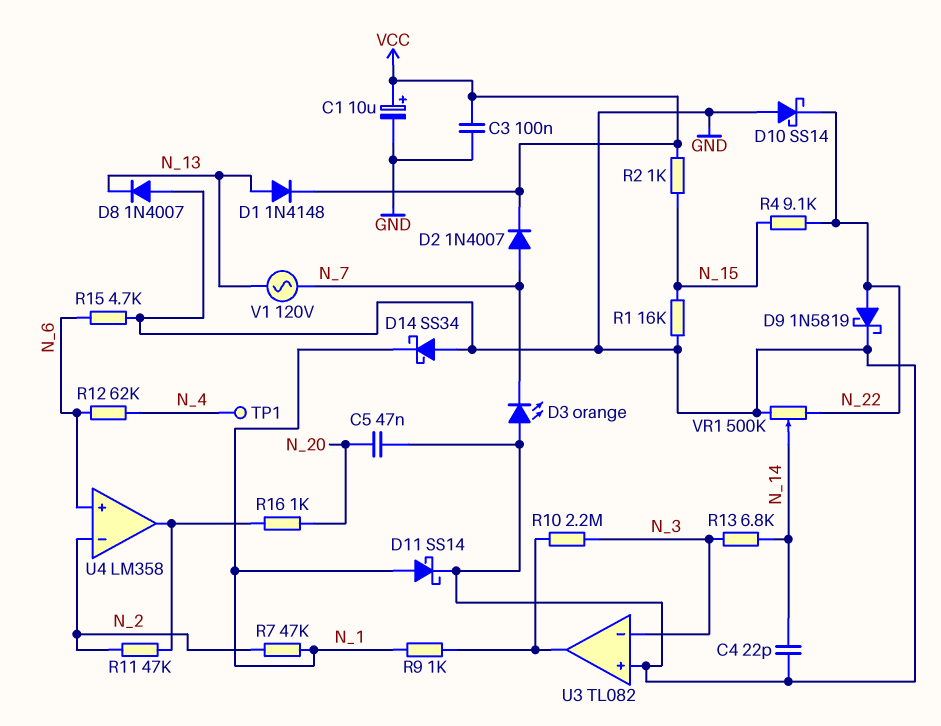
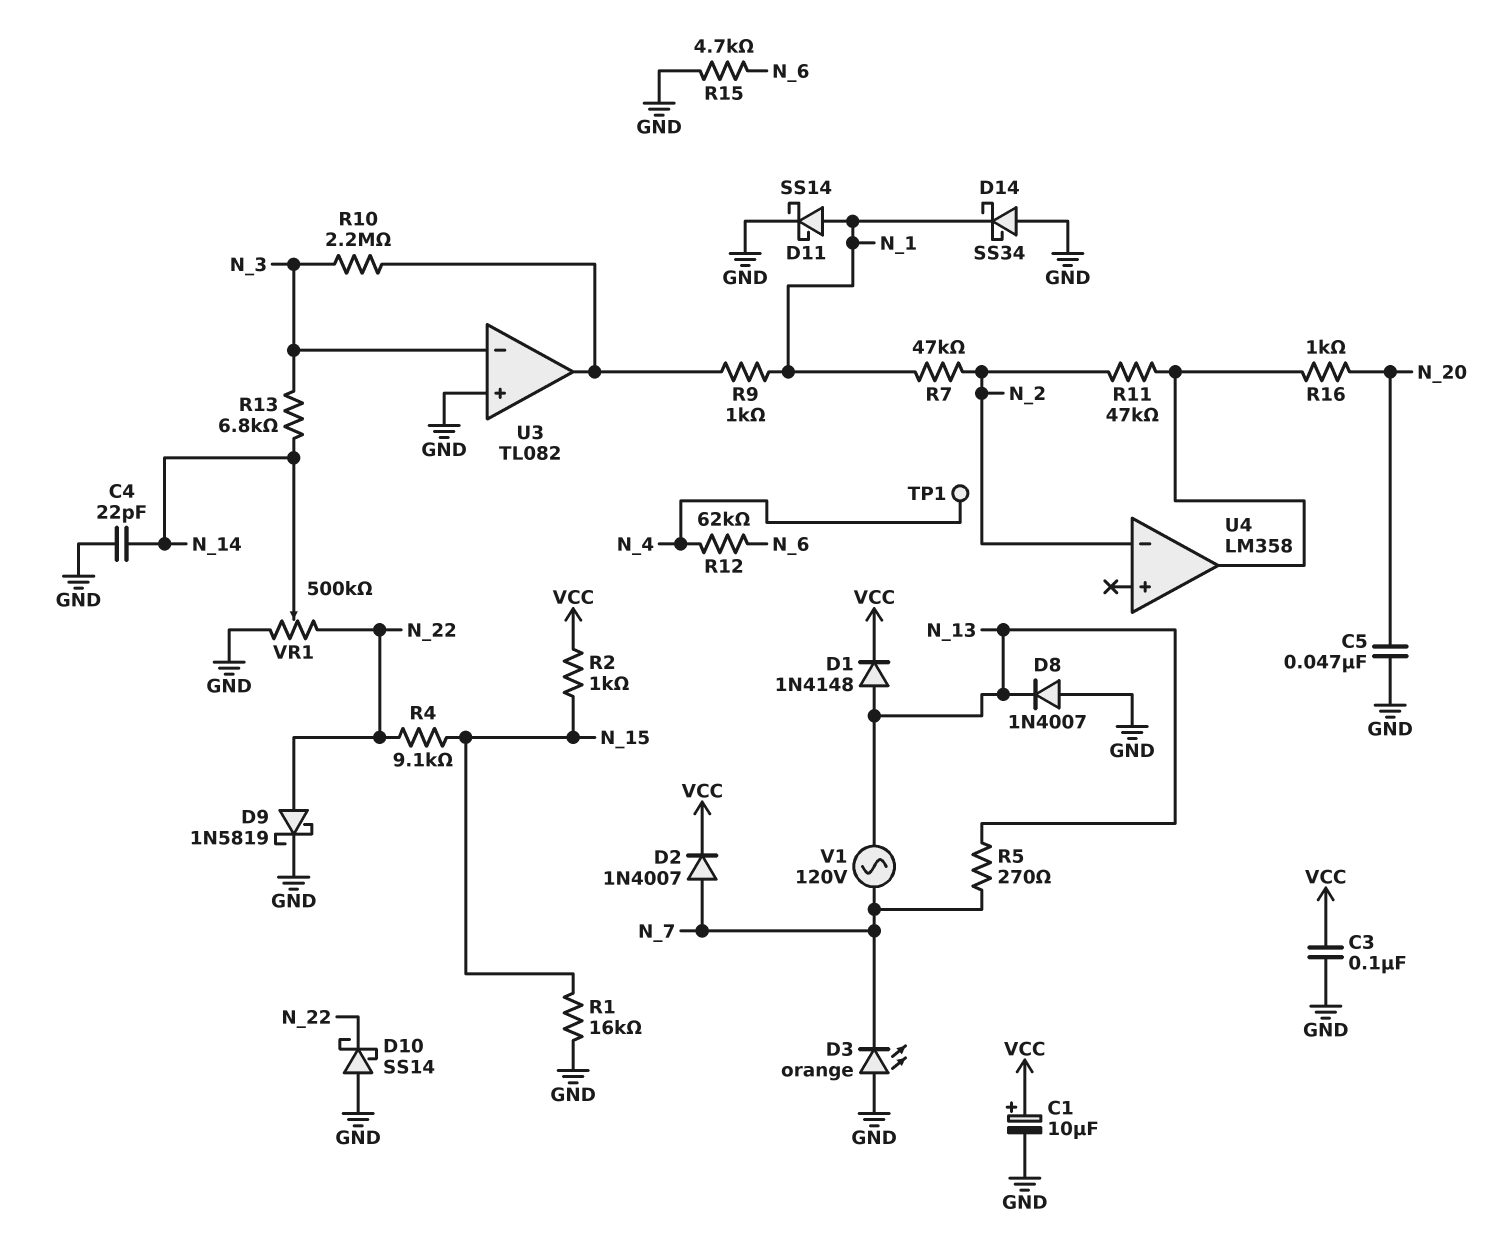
R5: none -> 270 (N_7, N_13)
U4 pin in+: N_6 -> none

